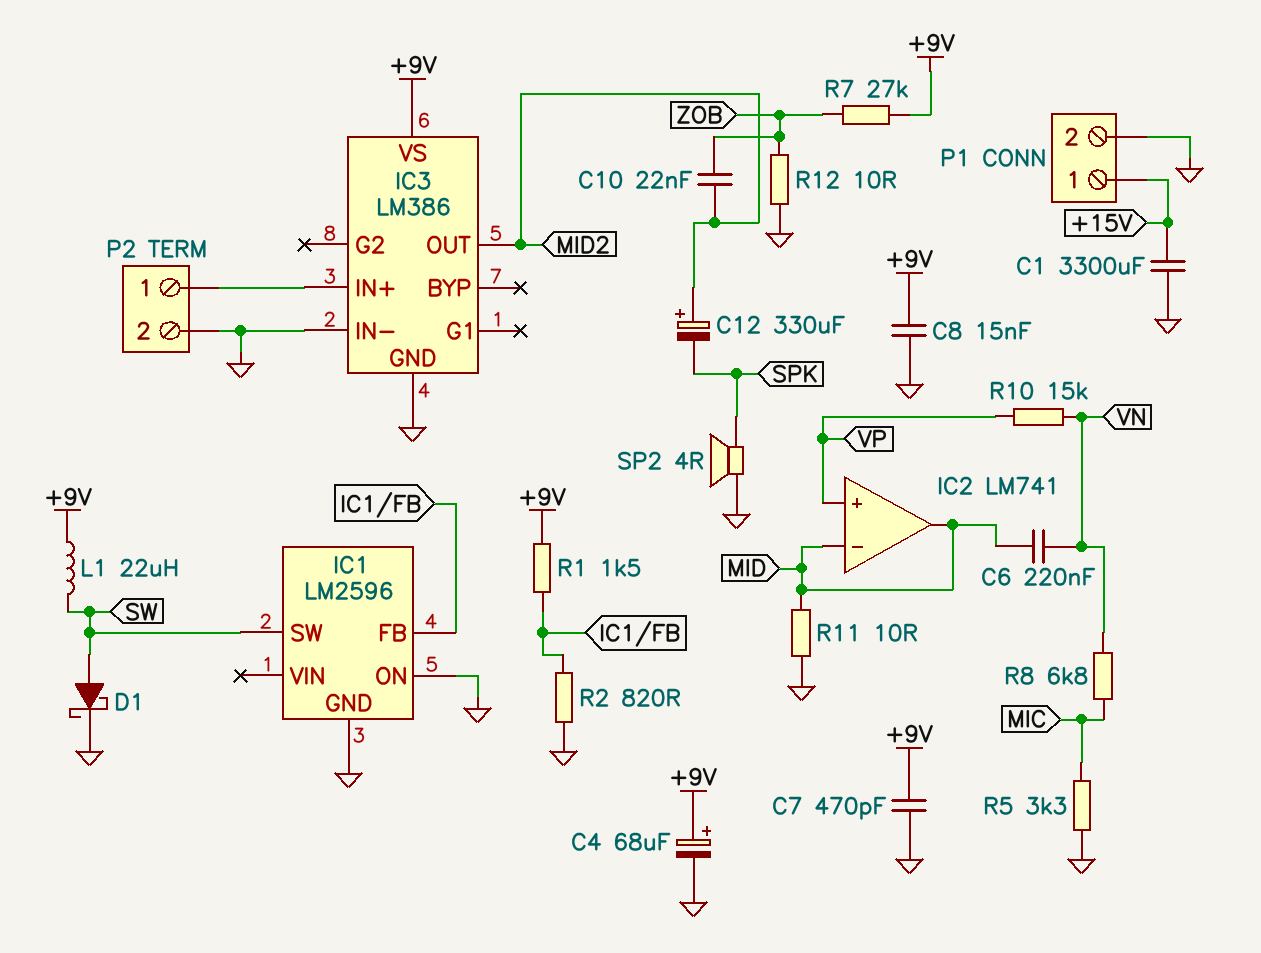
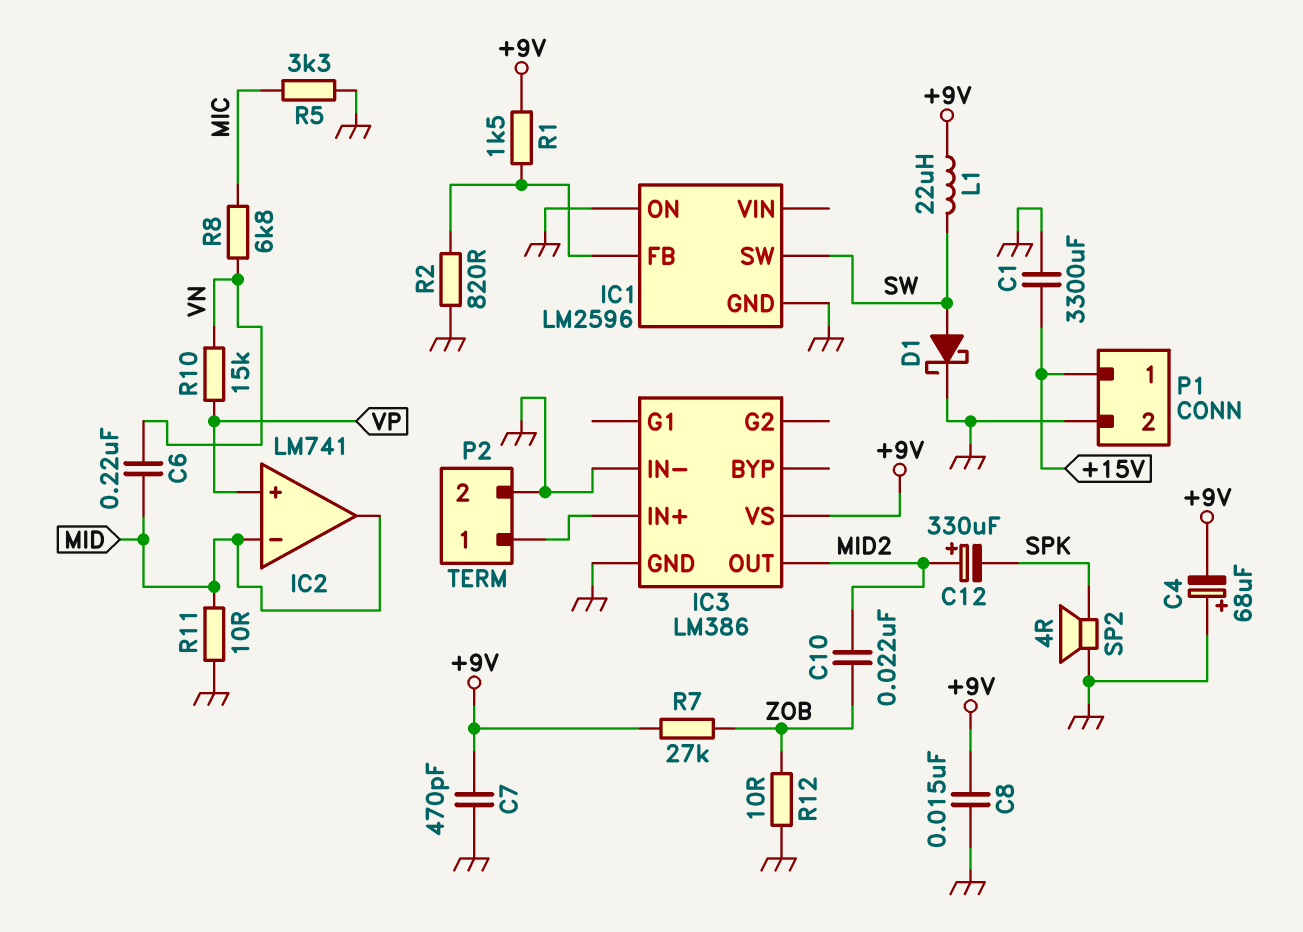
C4: 68uF (plus +9V, minus GND) -> 68uF (plus GND, minus +9V)

